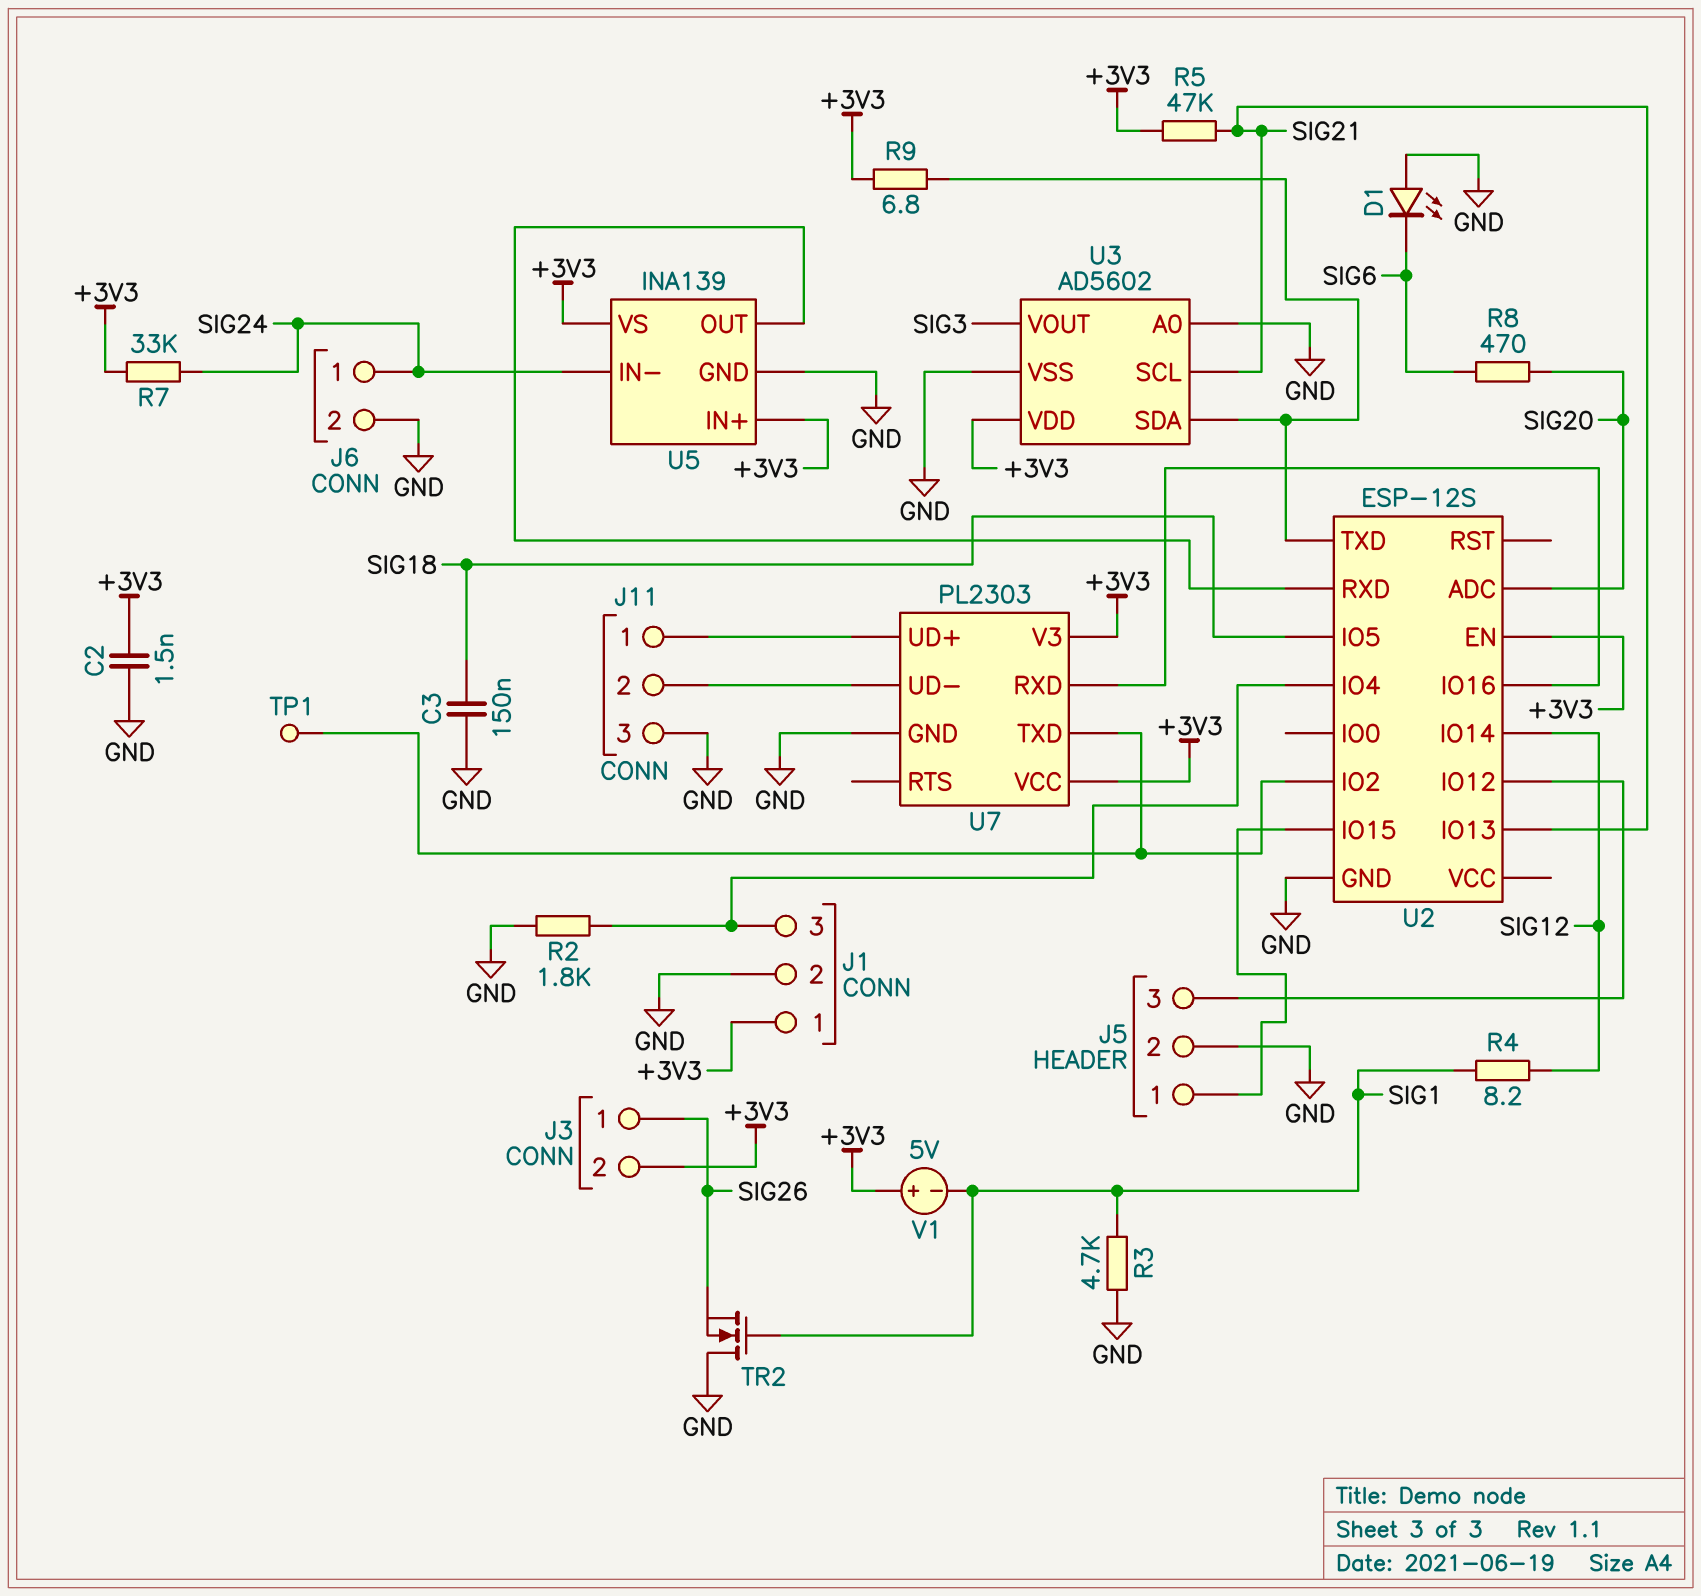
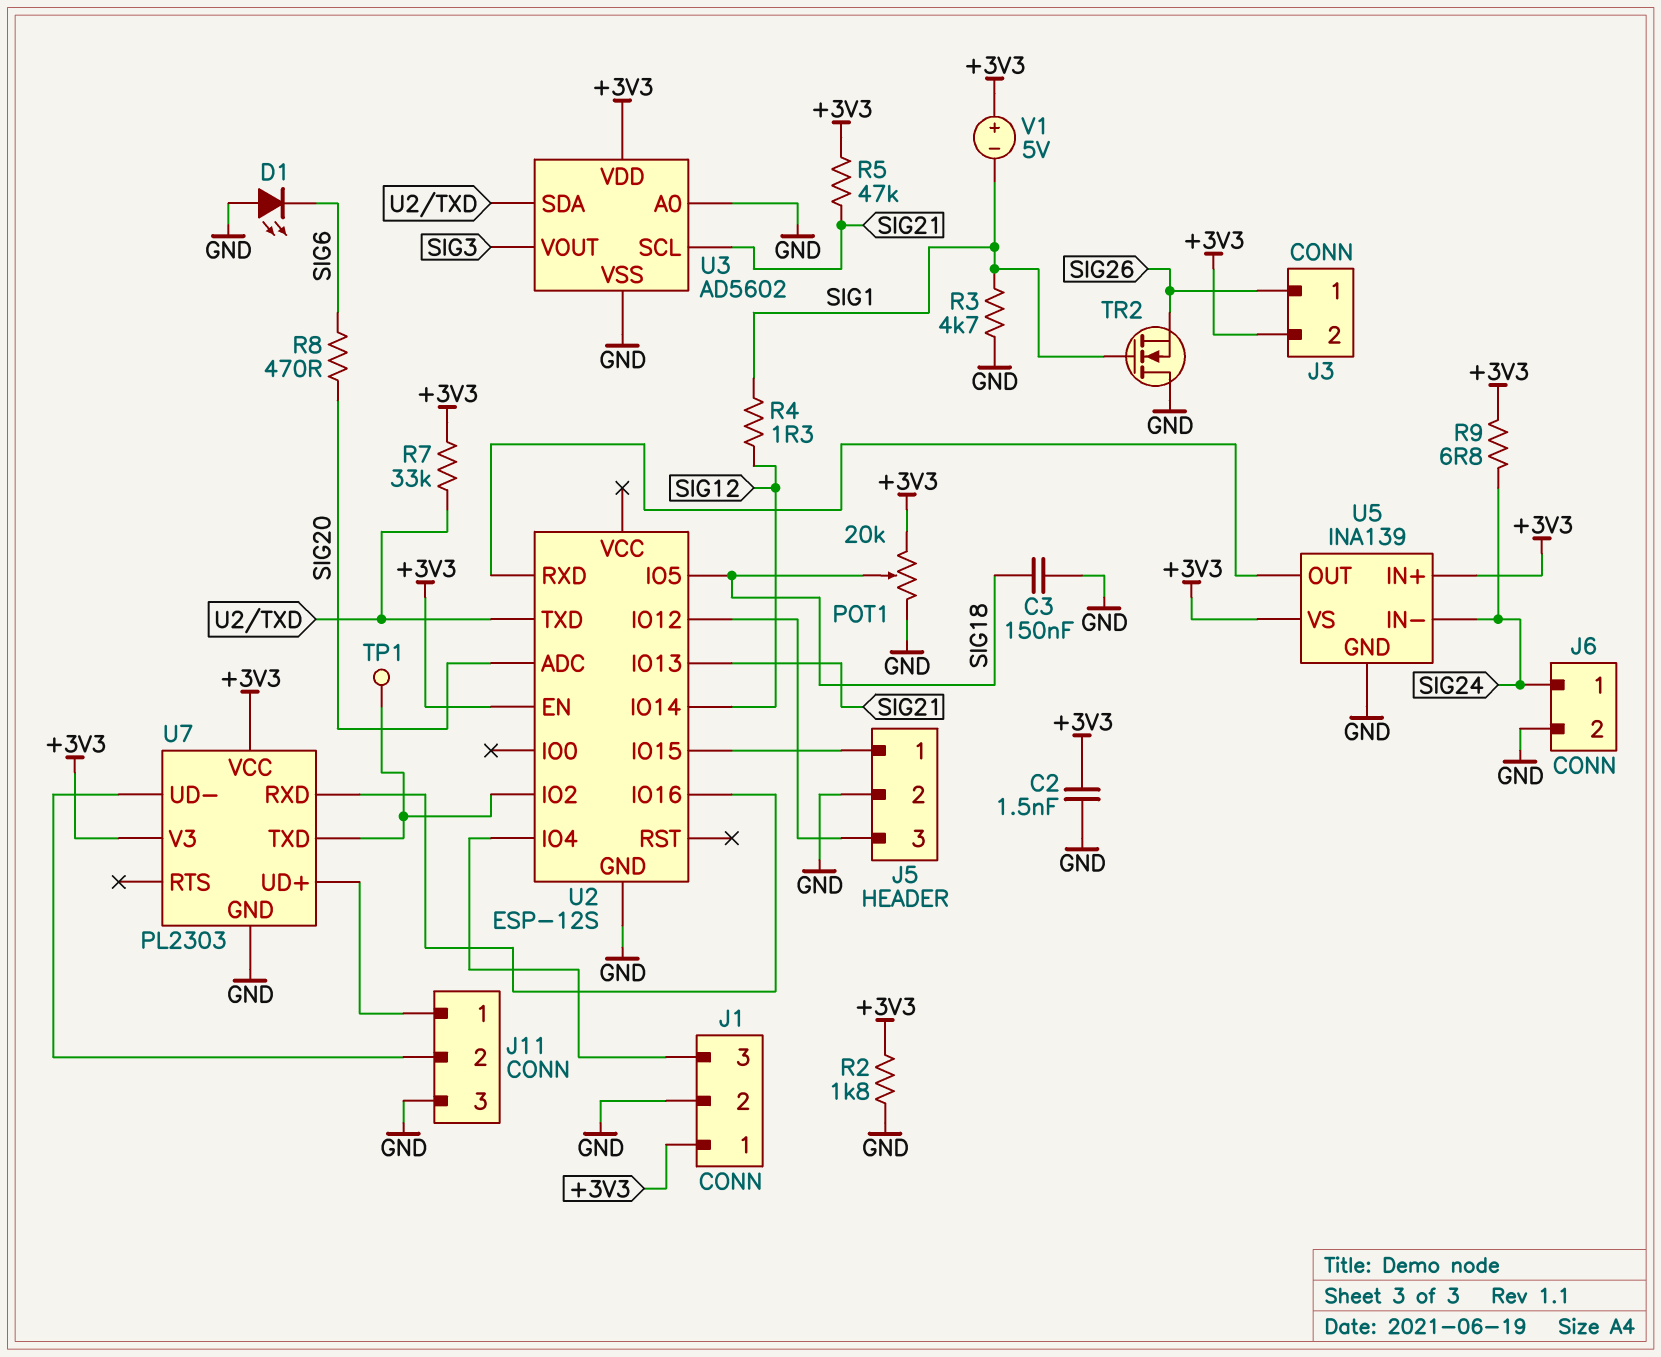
POT1: none -> 20k (+3V3, GND, wiper SIG18)
R2: 1.8k (GND, J1/3) -> 1.8k (+3V3, GND)
R4: 8.2 (SIG1, SIG12) -> 1.3 (SIG1, SIG12)
R7: 33k (+3V3, SIG24) -> 33k (+3V3, U2/TXD)
R9: 6.8 (+3V3, U2/TXD) -> 6.8 (+3V3, SIG24)

